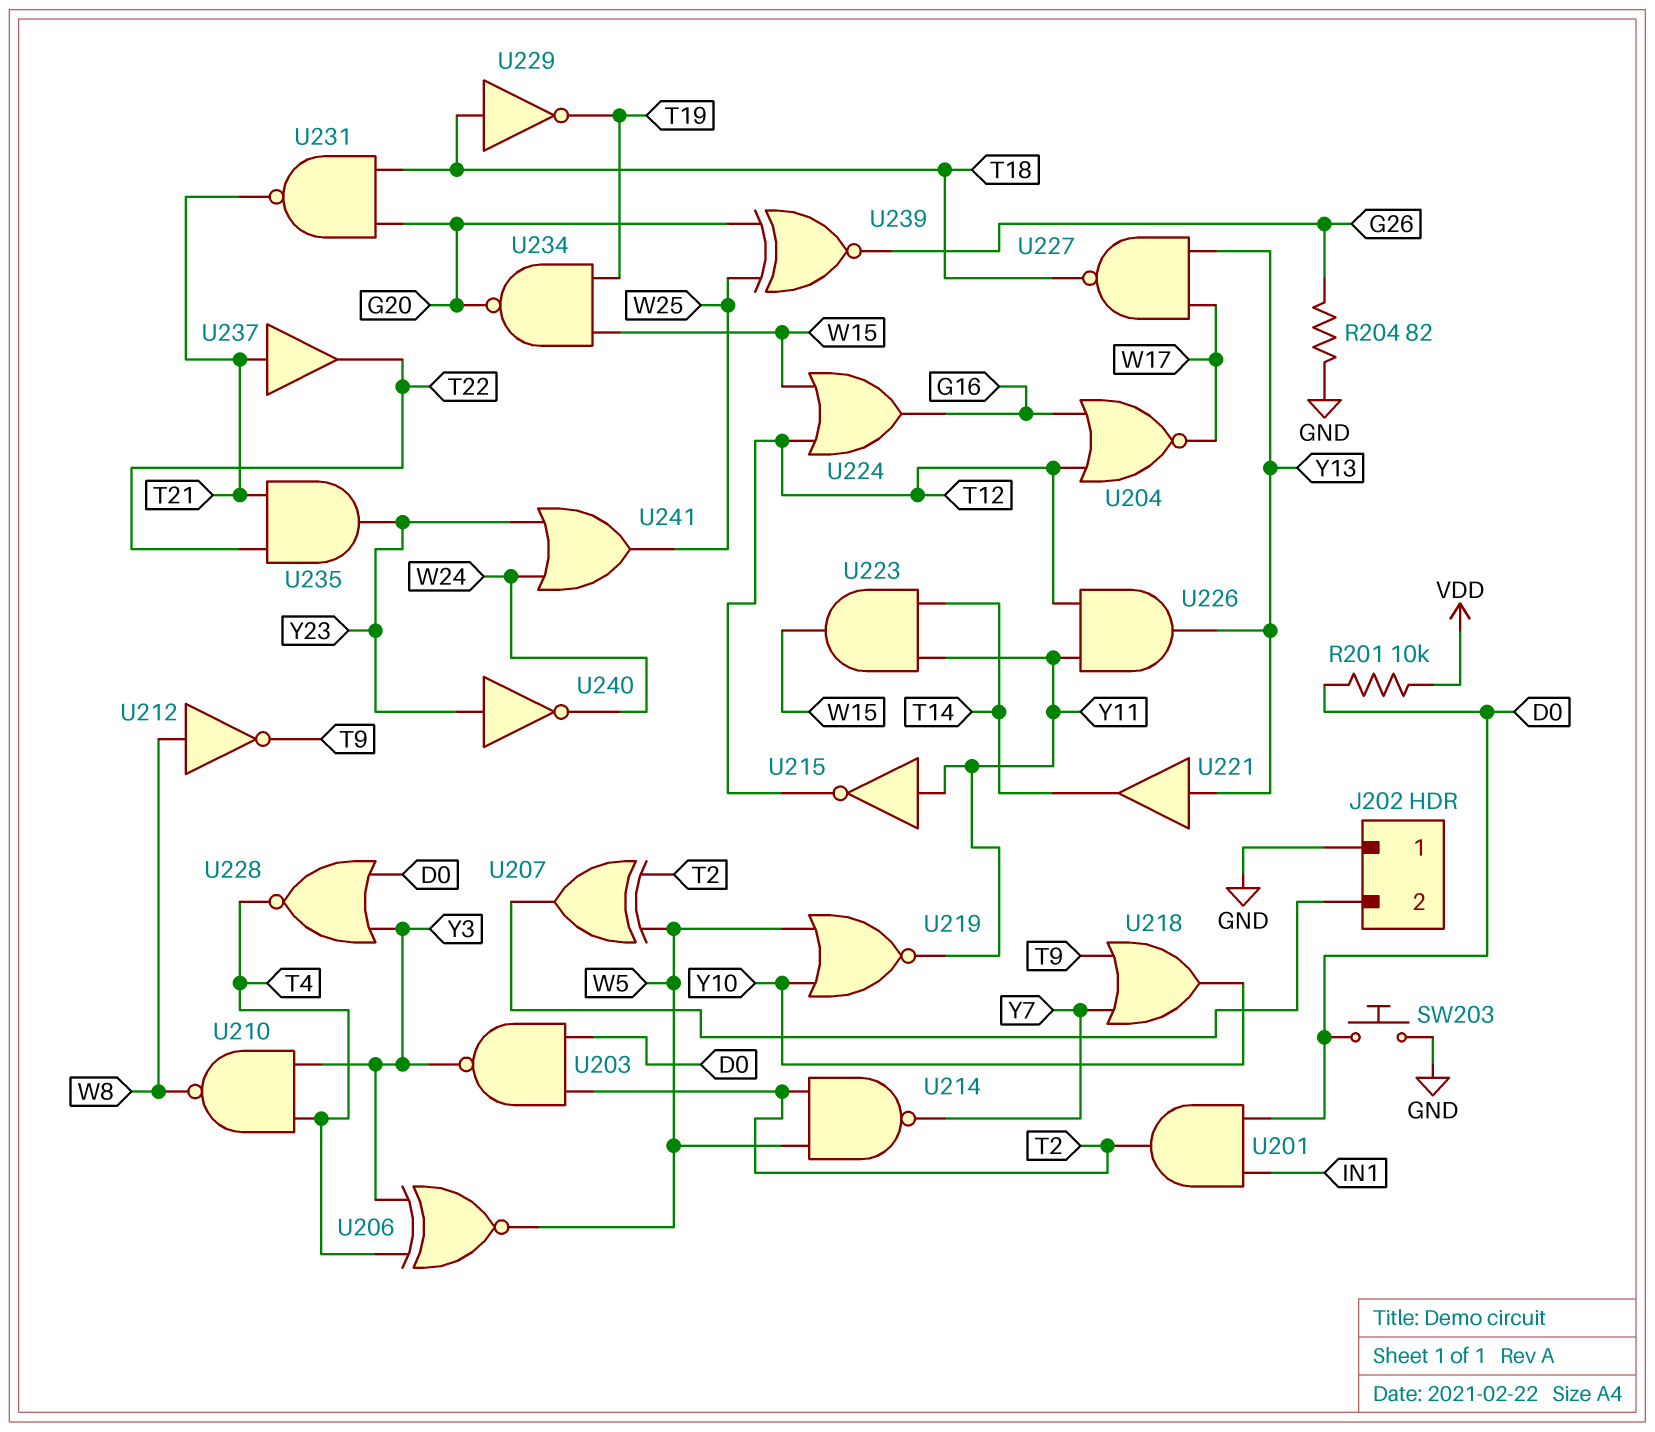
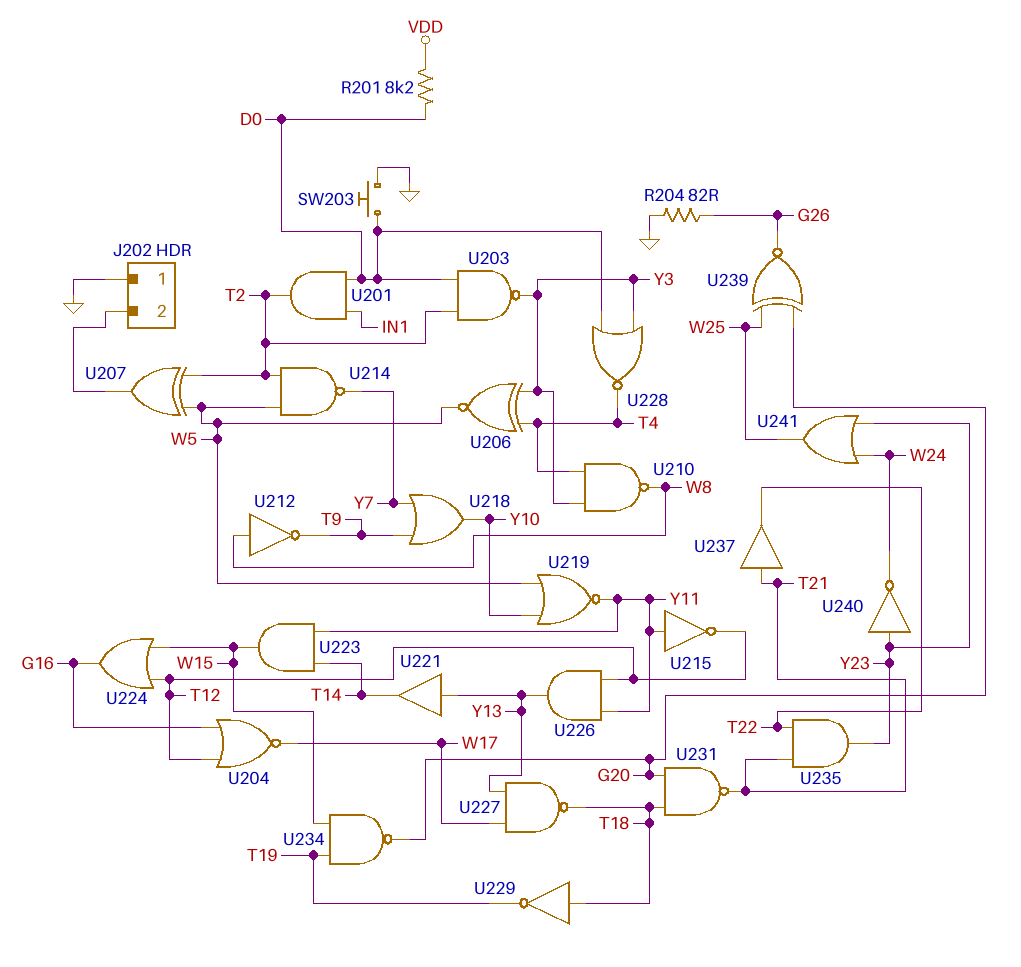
R201: 10k (D0, VDD) -> 8.2k (D0, VDD)

